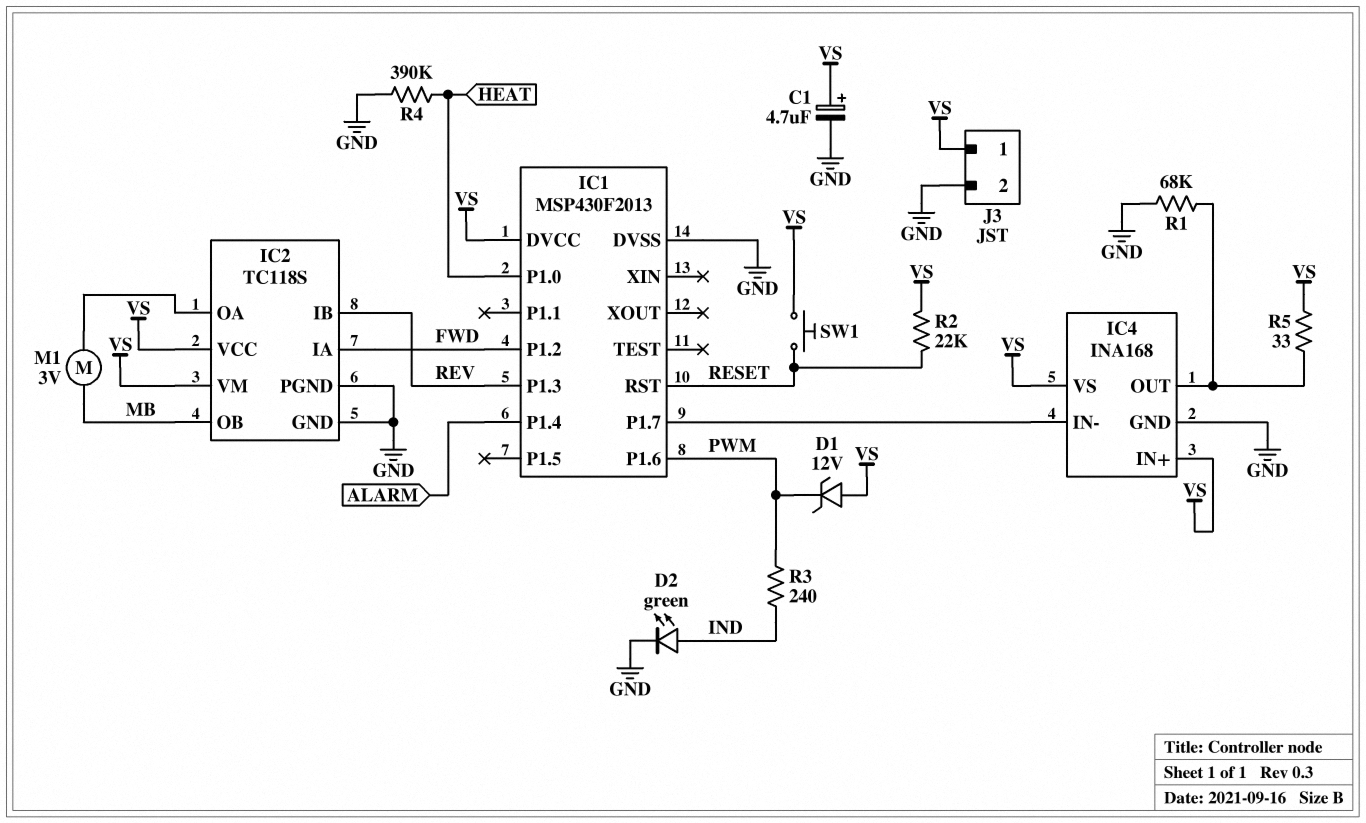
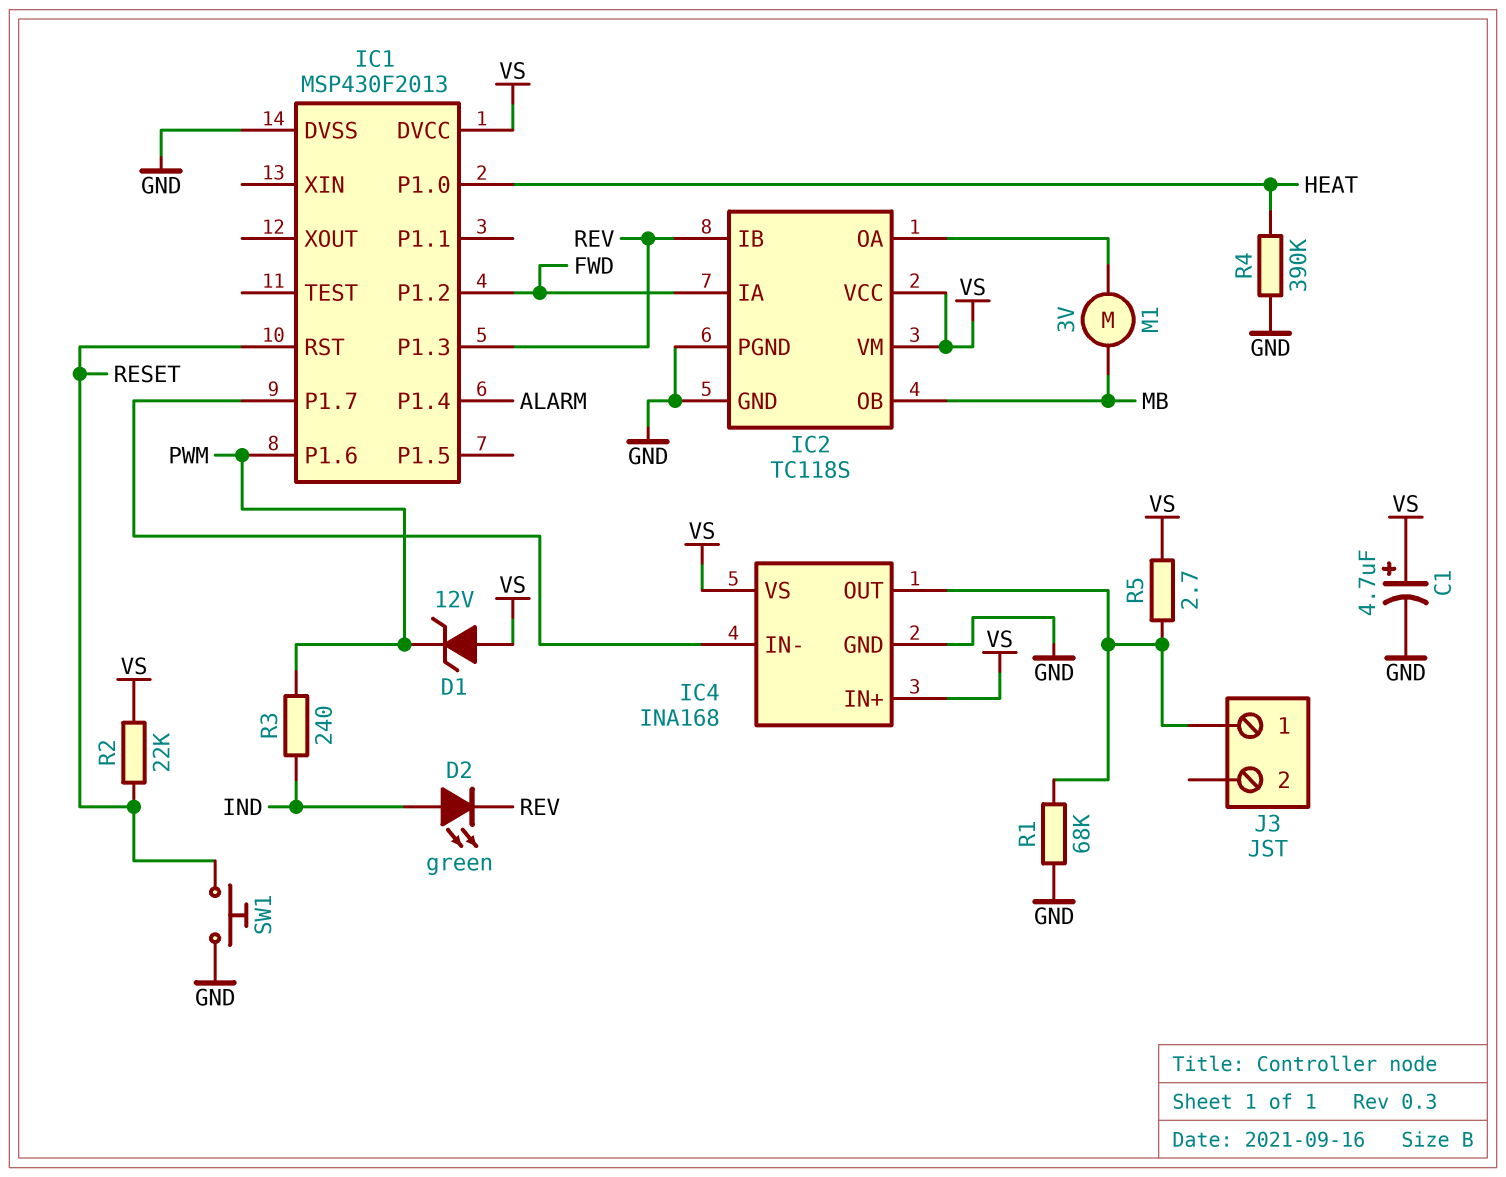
D2: LED green (A IND, K GND) -> LED green (A IND, K REV)
J3 pin 1: VS -> IC4/OUT
J3 pin 2: GND -> none
R5: 33 (IC4/OUT, VS) -> 2.7 (IC4/OUT, VS)
SW1: button (RESET, VS) -> button (GND, RESET)

